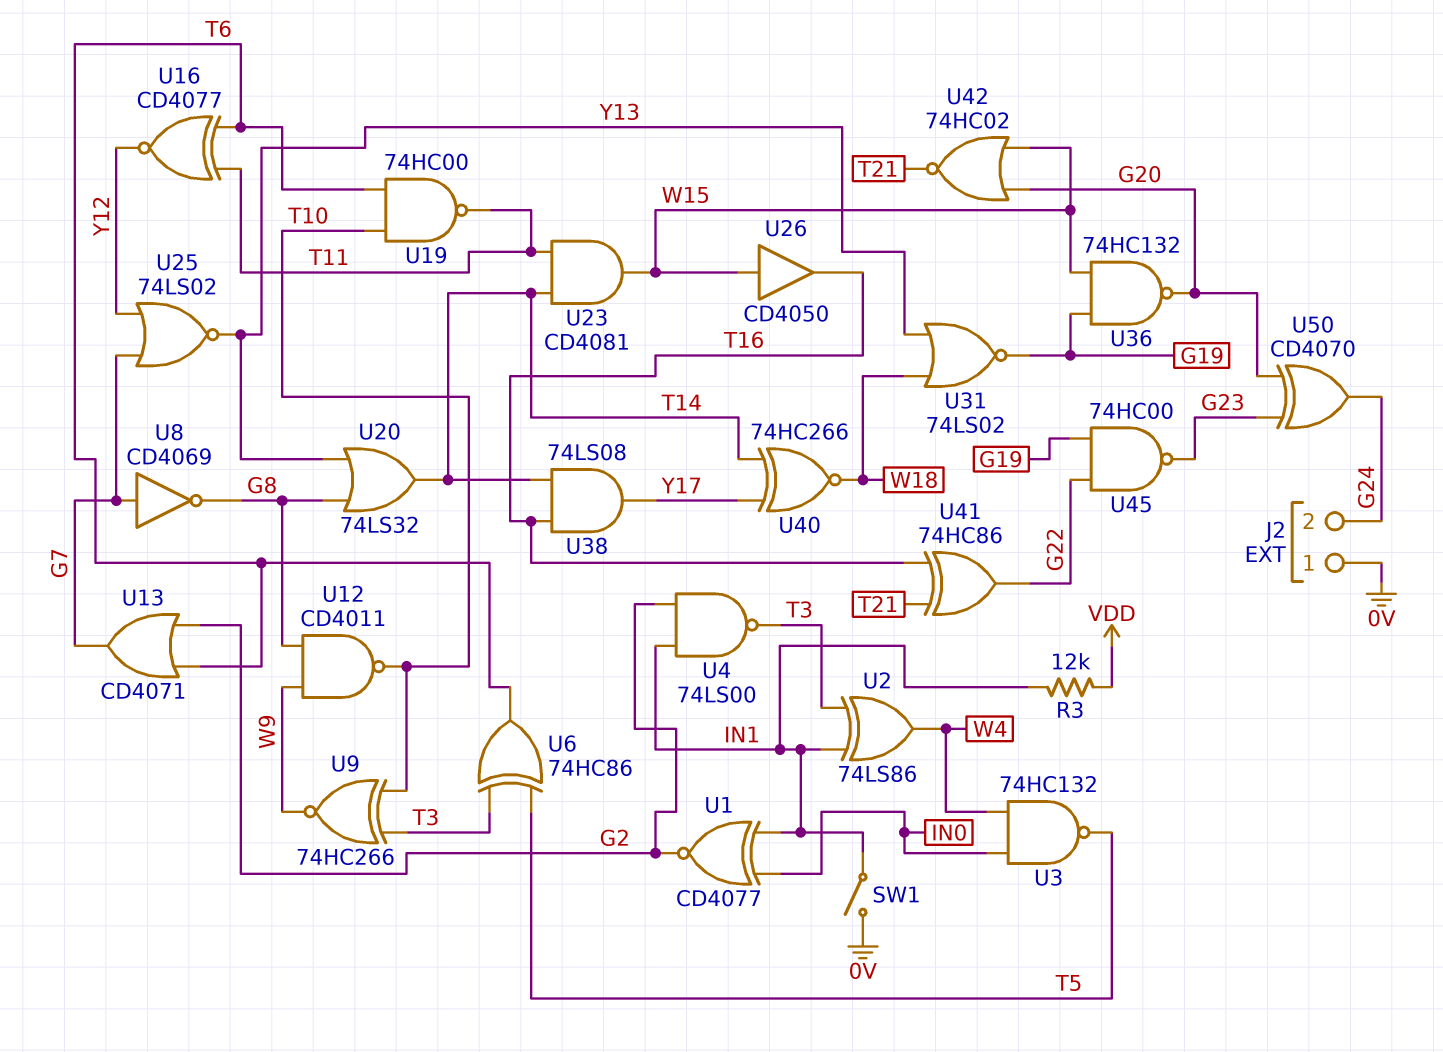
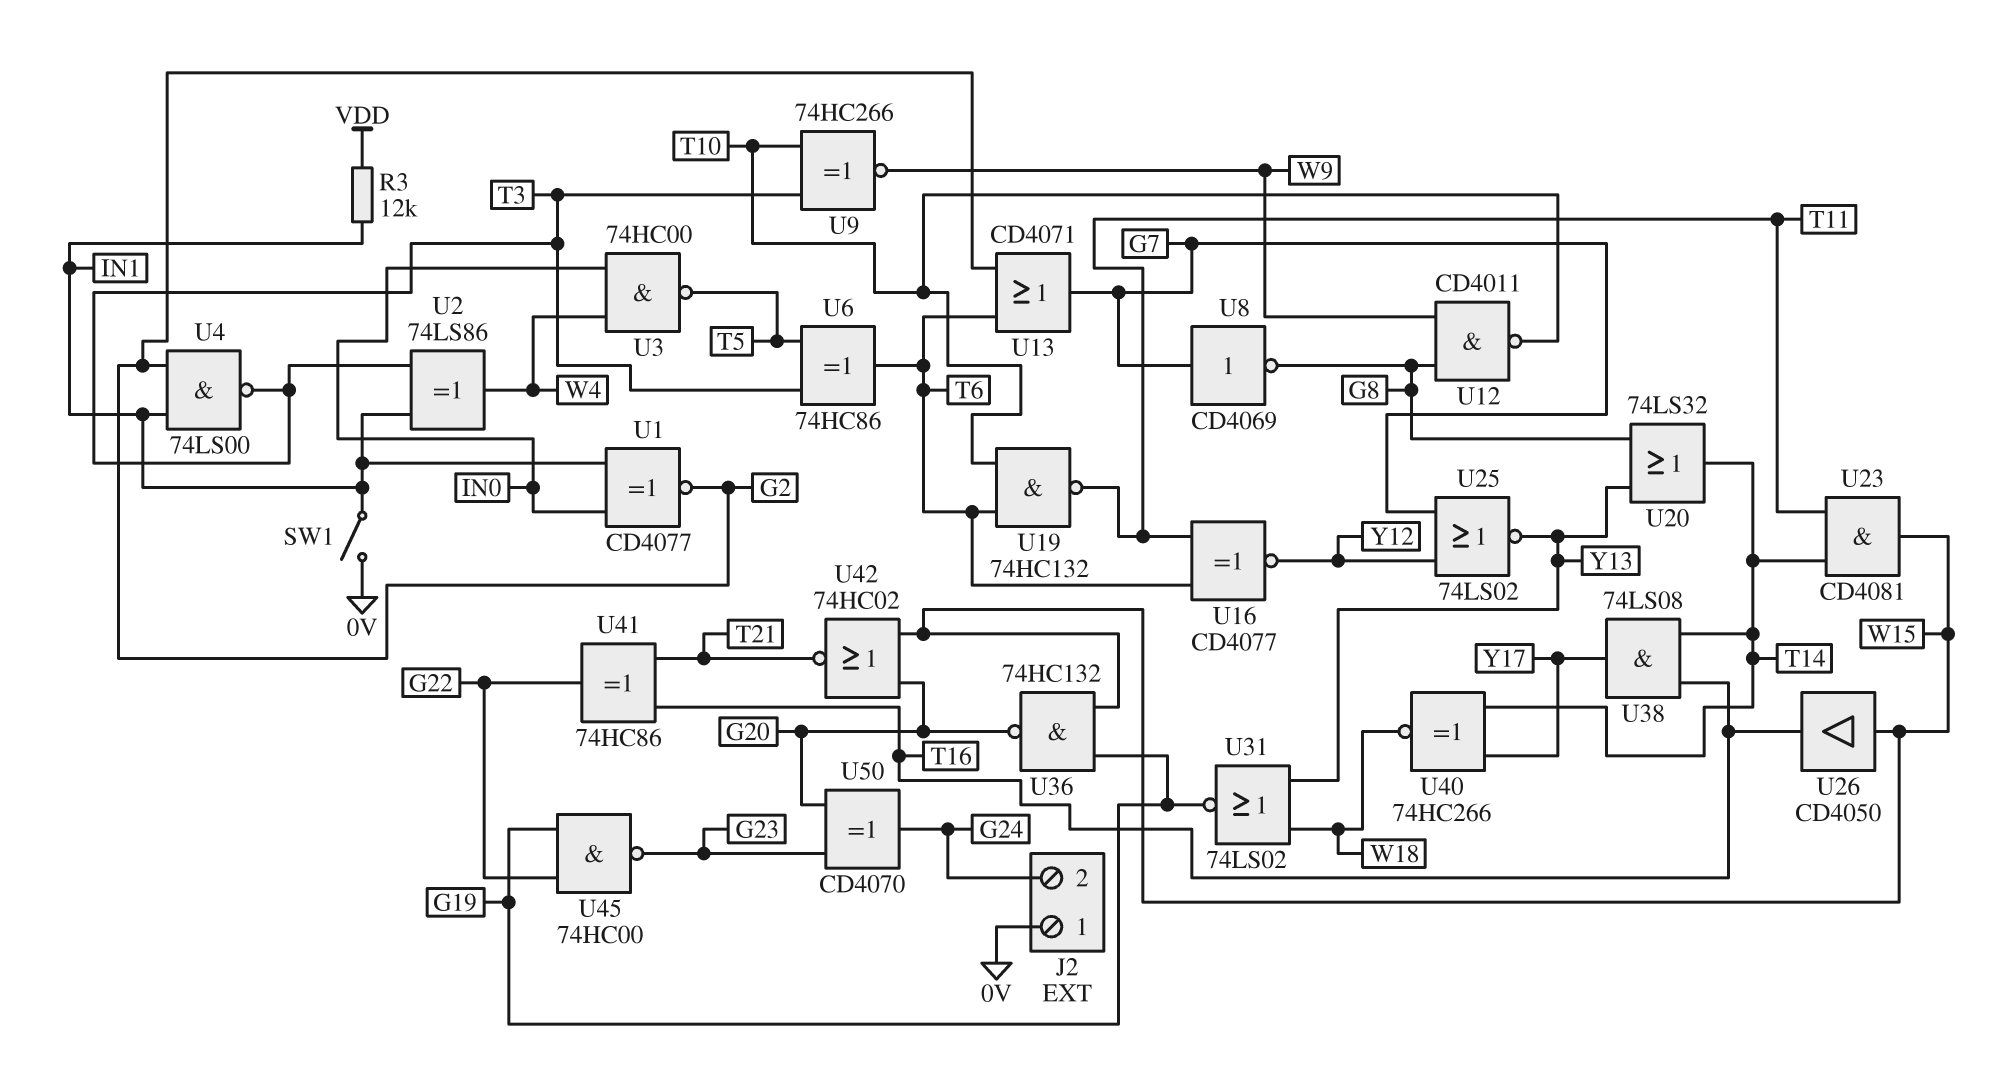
U3: NAND 74HC132 (in IN0, in W4, out T5) -> NAND 74HC00 (in IN0, in W4, out T5)
U19: NAND 74HC00 (in T6, in T10, out T11) -> NAND 74HC132 (in T6, in T10, out T11)

